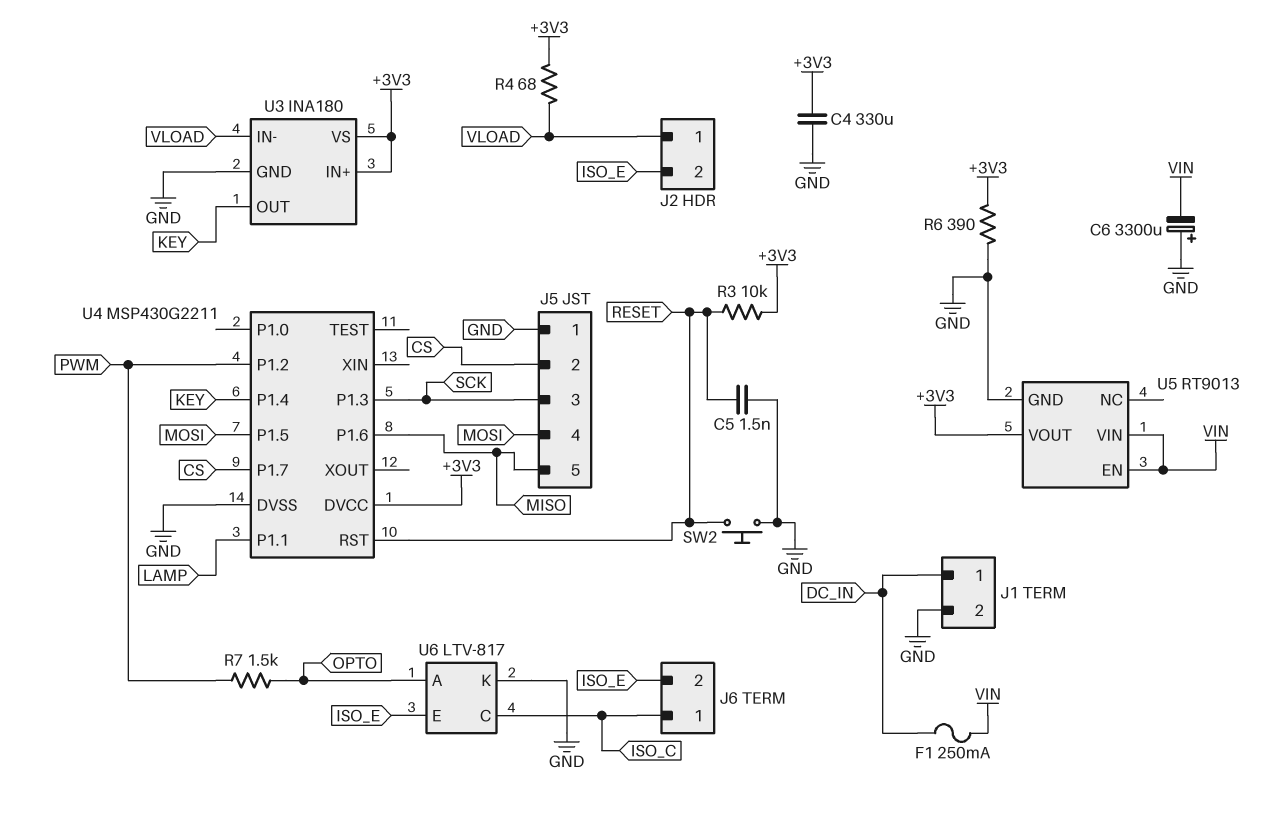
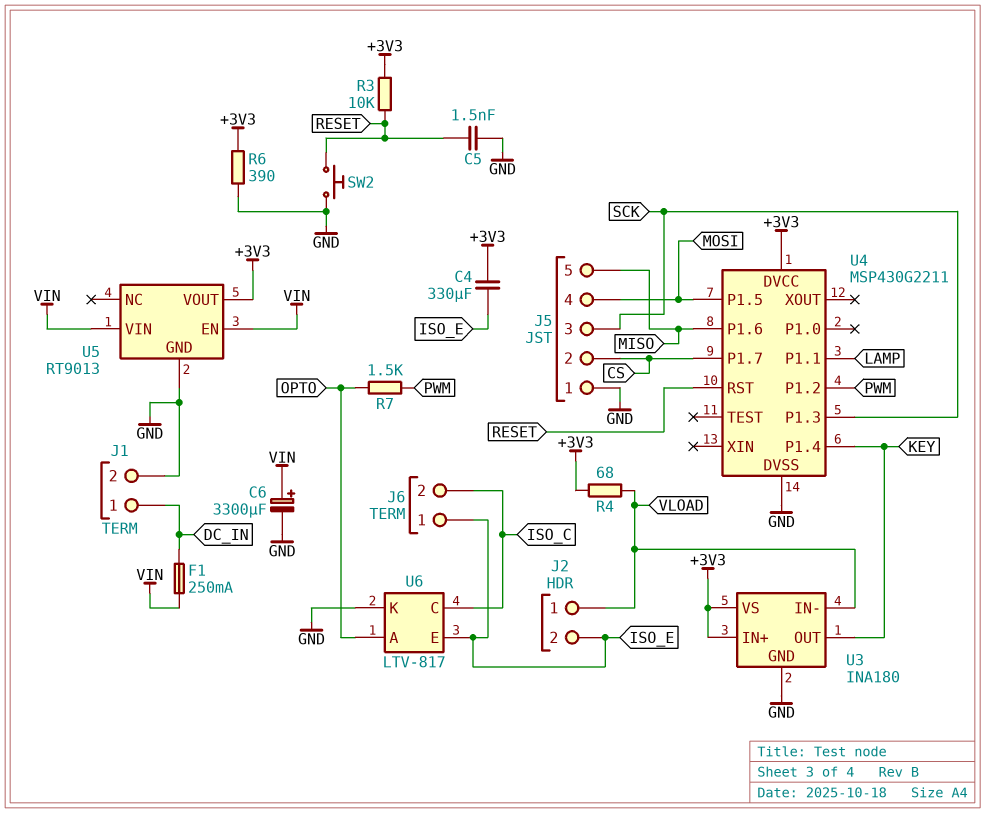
C4: 330uF (+3V3, GND) -> 330uF (+3V3, ISO_E)
C6: 3300uF (plus GND, minus VIN) -> 3300uF (plus VIN, minus GND)
J6 pin 1: ISO_C -> ISO_E
J6 pin 2: ISO_E -> ISO_C

